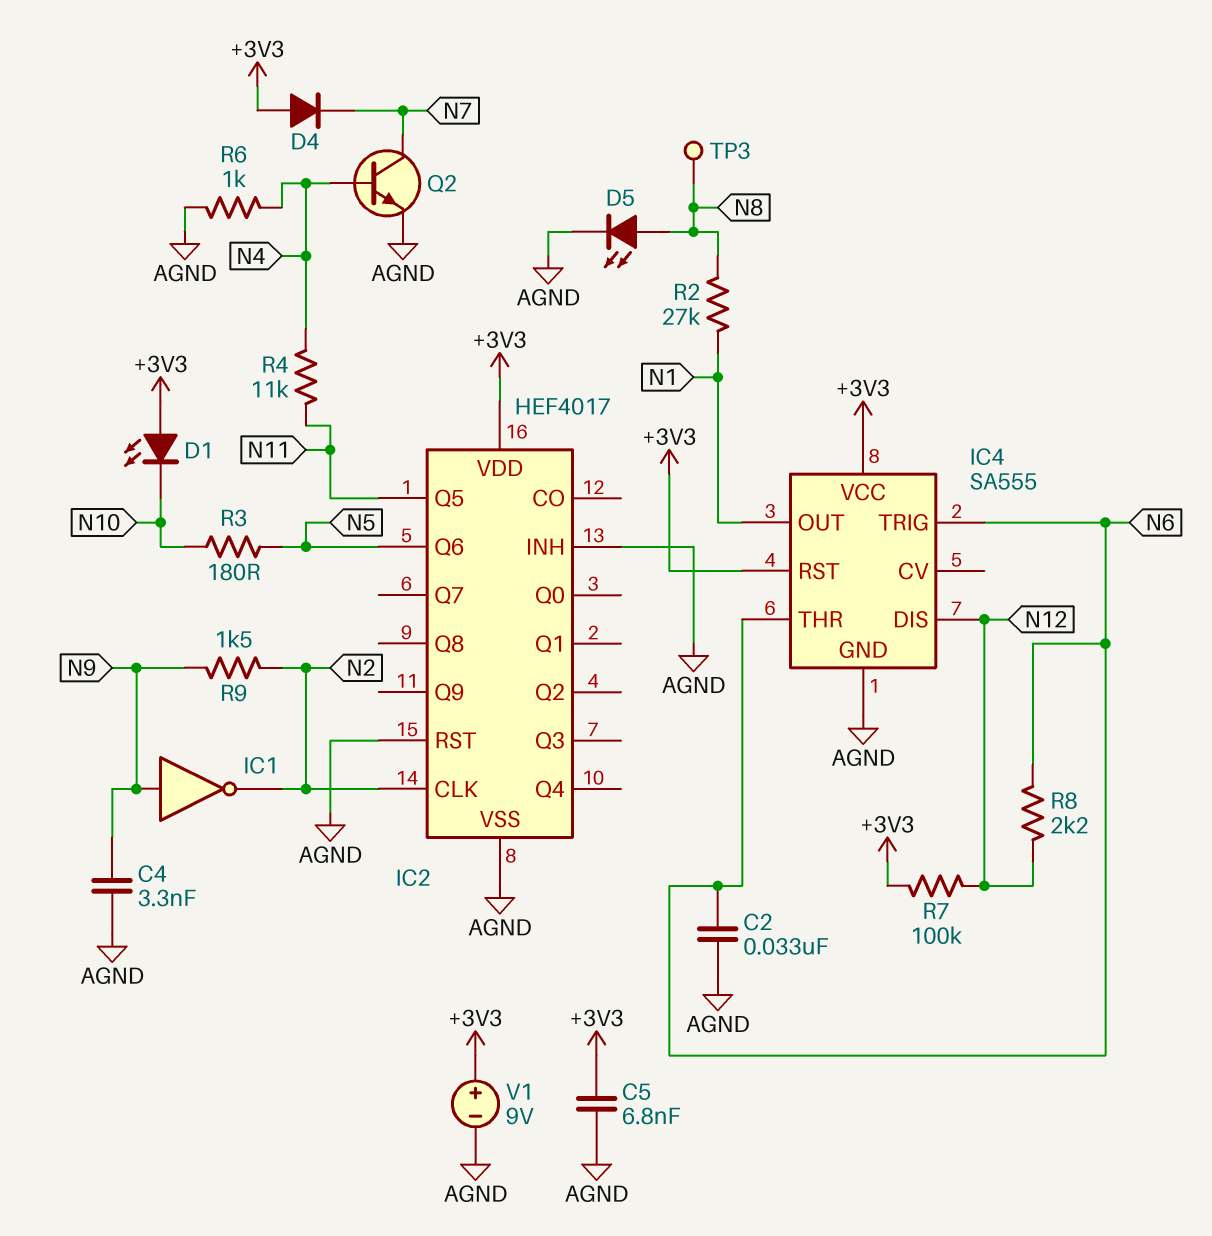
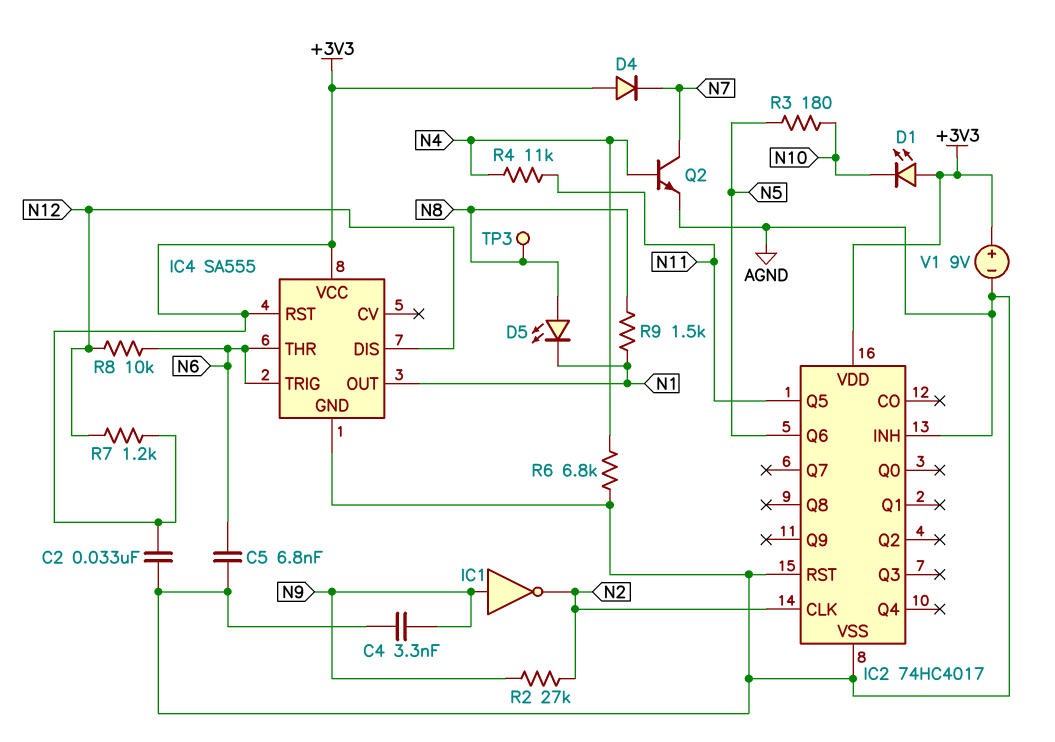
C2: 33nF (AGND, N6) -> 33nF (+3V3, AGND)
C5: 6.8nF (+3V3, AGND) -> 6.8nF (AGND, N6)
D5: LED (A N8, K AGND) -> LED (A N8, K N1)
IC2: HEF4017 -> 74HC4017
R2: 27k (N1, N8) -> 27k (N2, N9)
R6: 1k (AGND, N4) -> 6.8k (AGND, N4)
R7: 100k (+3V3, N12) -> 1.2k (+3V3, N12)
R8: 2.2k (N6, N12) -> 10k (N6, N12)
R9: 1.5k (N2, N9) -> 1.5k (N1, N8)

